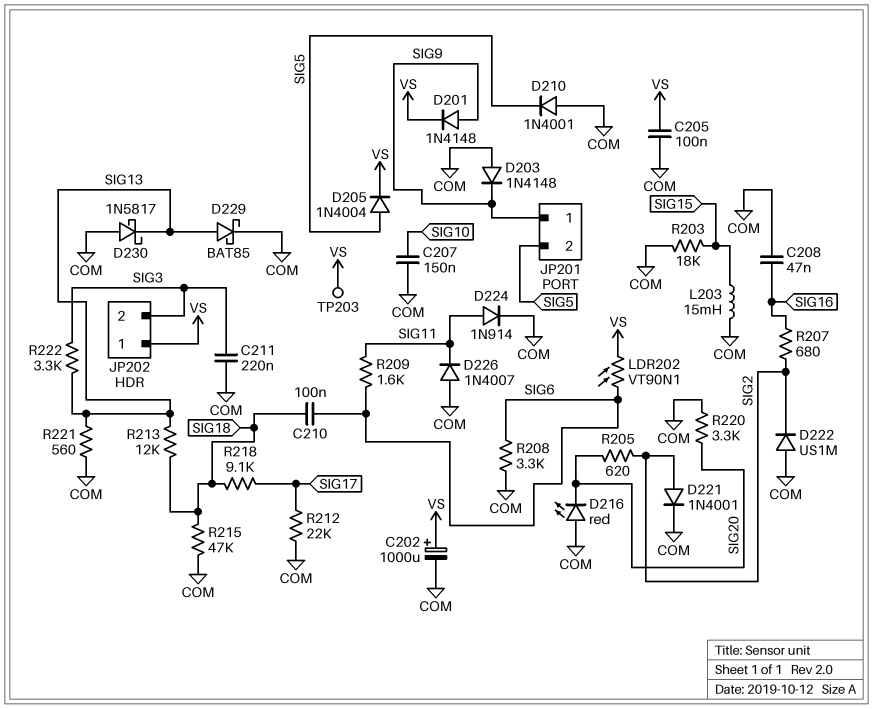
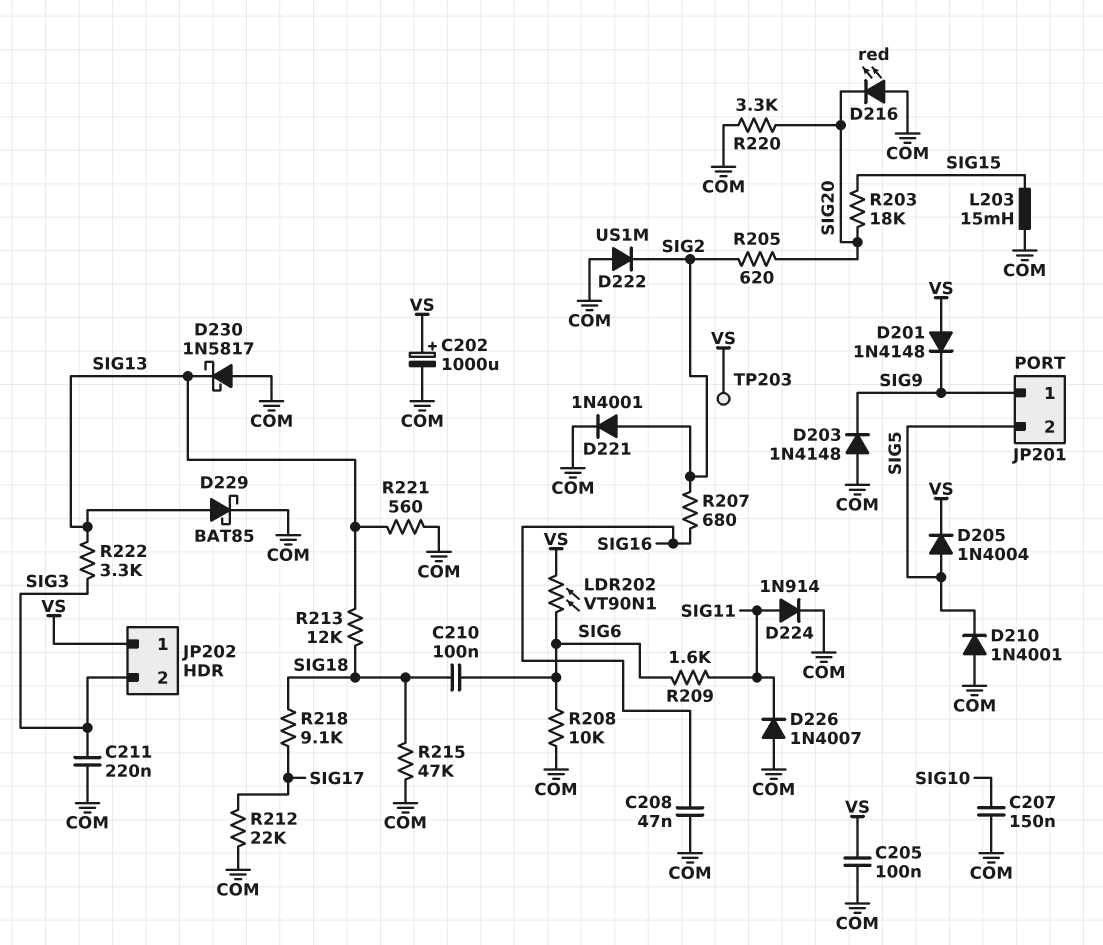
D201: diode 1N4148 (A SIG9, K VS) -> diode 1N4148 (A VS, K SIG9)
R203: 18k (COM, SIG15) -> 18k (SIG15, SIG20)
R208: 3.3k (COM, SIG6) -> 10k (COM, SIG6)

